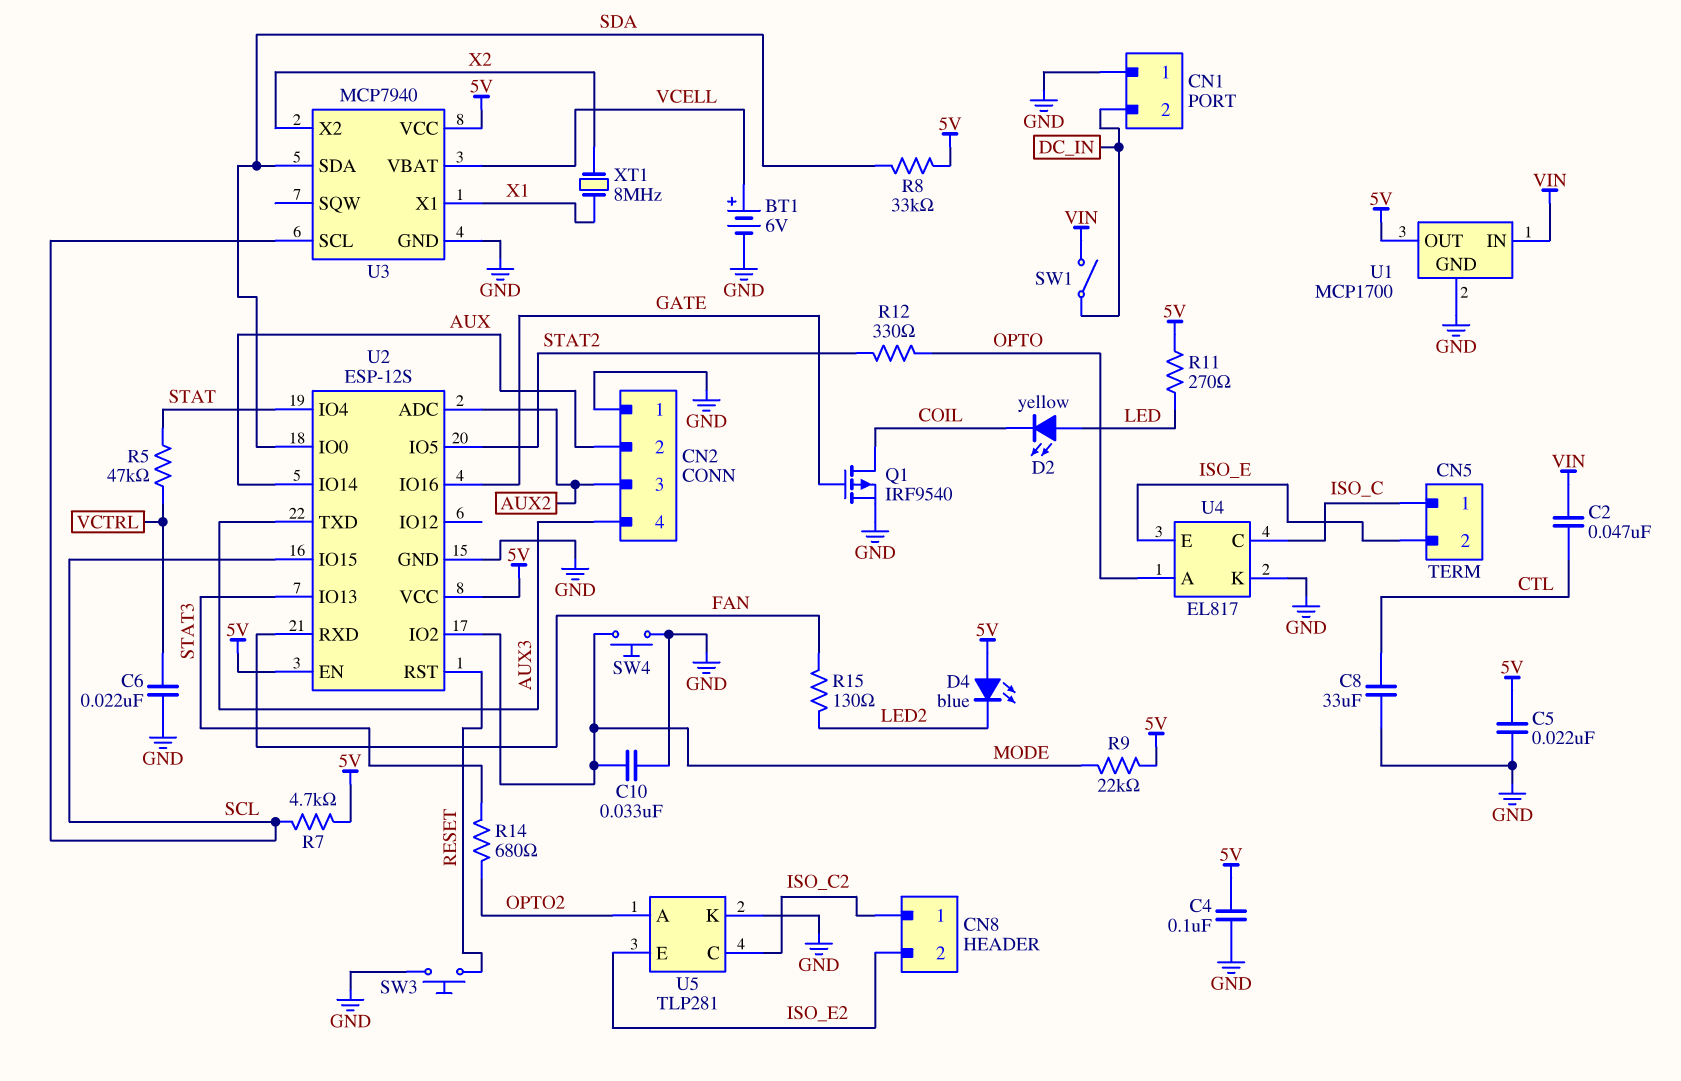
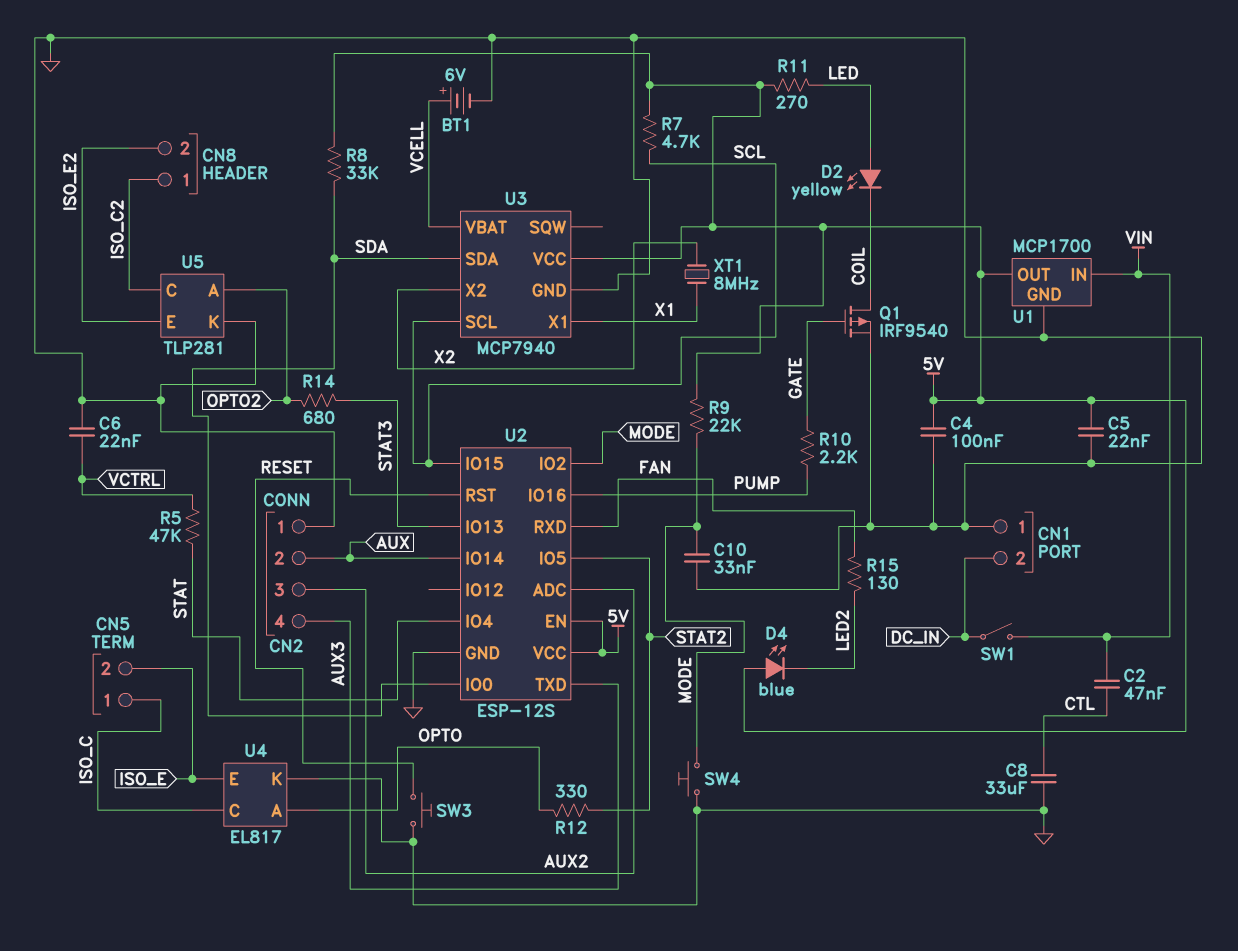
R10: none -> 2.2k (GATE, PUMP)
U2 pin IO16: GATE -> PUMP

